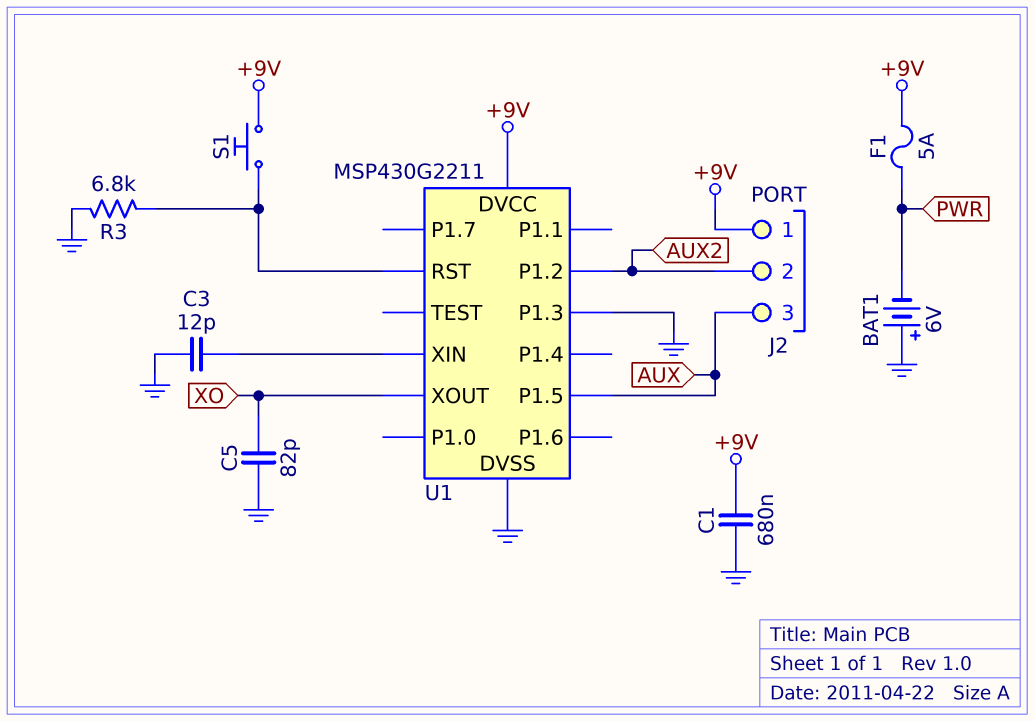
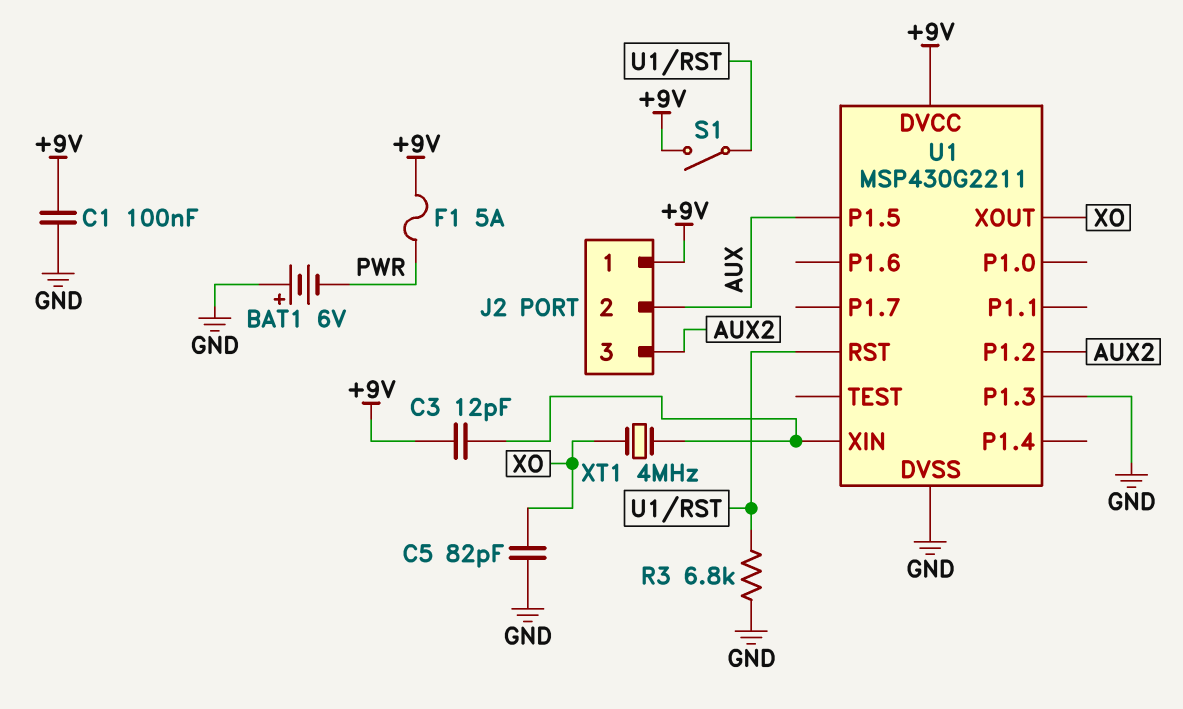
C1: 680nF (+9V, GND) -> 100nF (+9V, GND)
C3: 12pF (GND, U1/XIN) -> 12pF (+9V, U1/XIN)
J2 pin 2: AUX2 -> AUX
J2 pin 3: AUX -> AUX2
S1: button (+9V, U1/RST) -> switch (+9V, U1/RST)
XT1: none -> 4MHz (U1/XIN, XO)

